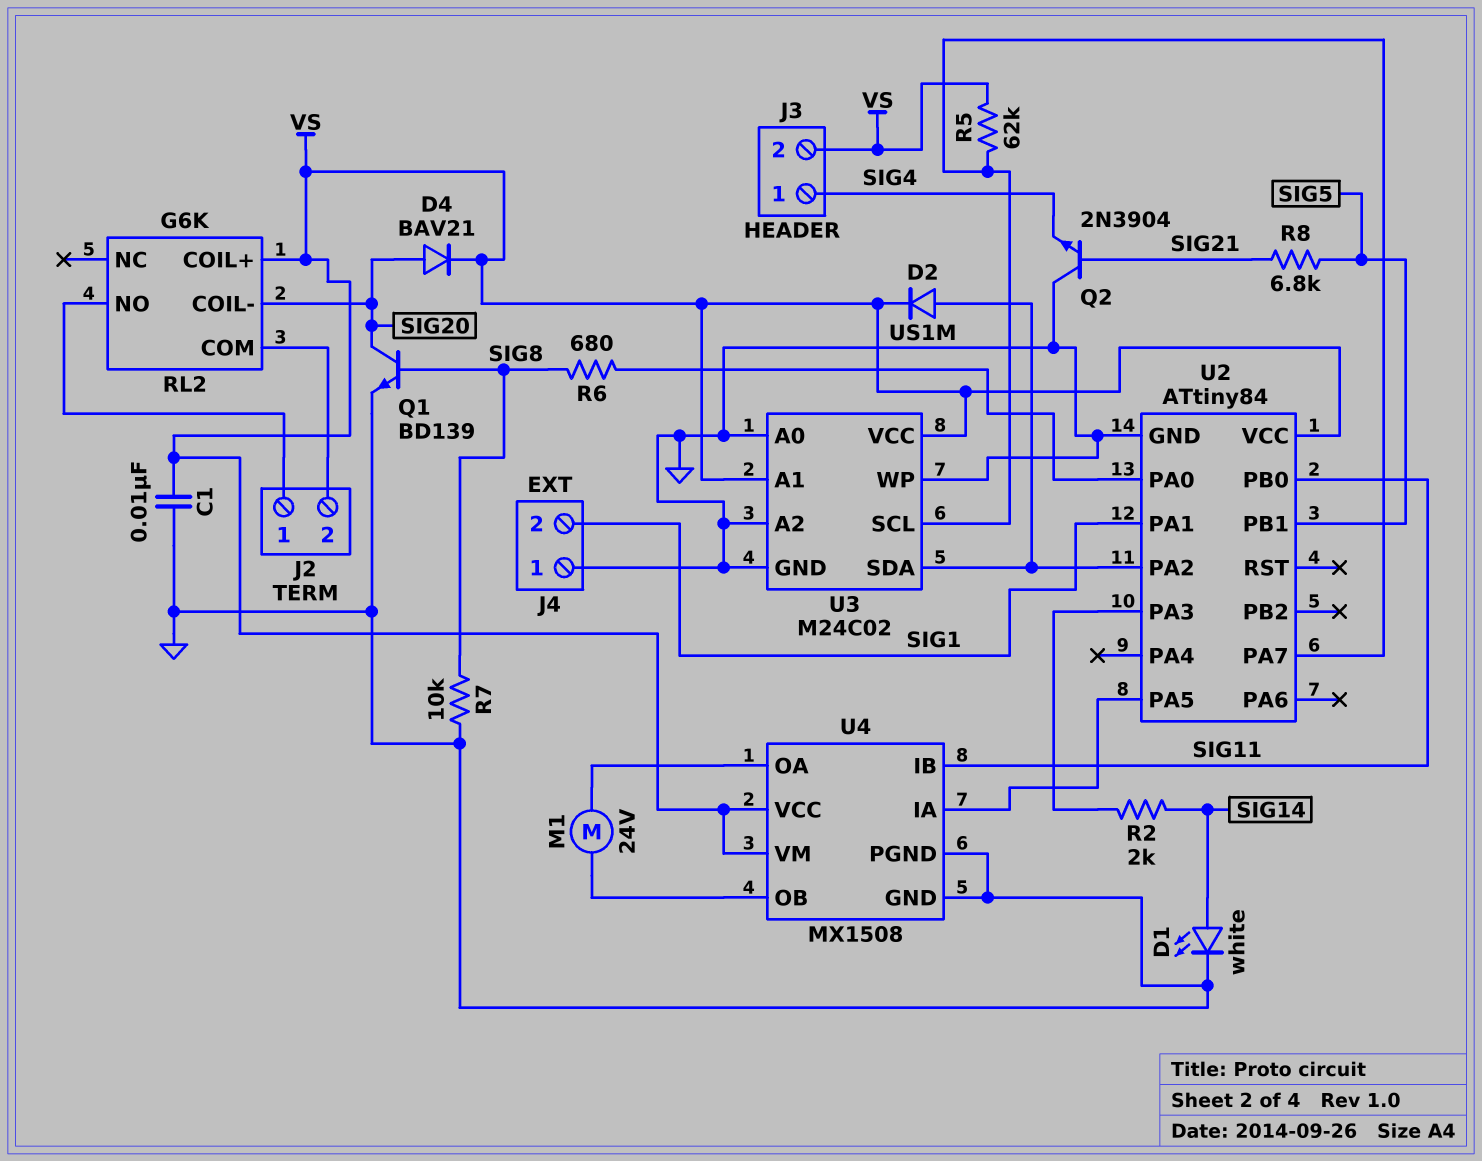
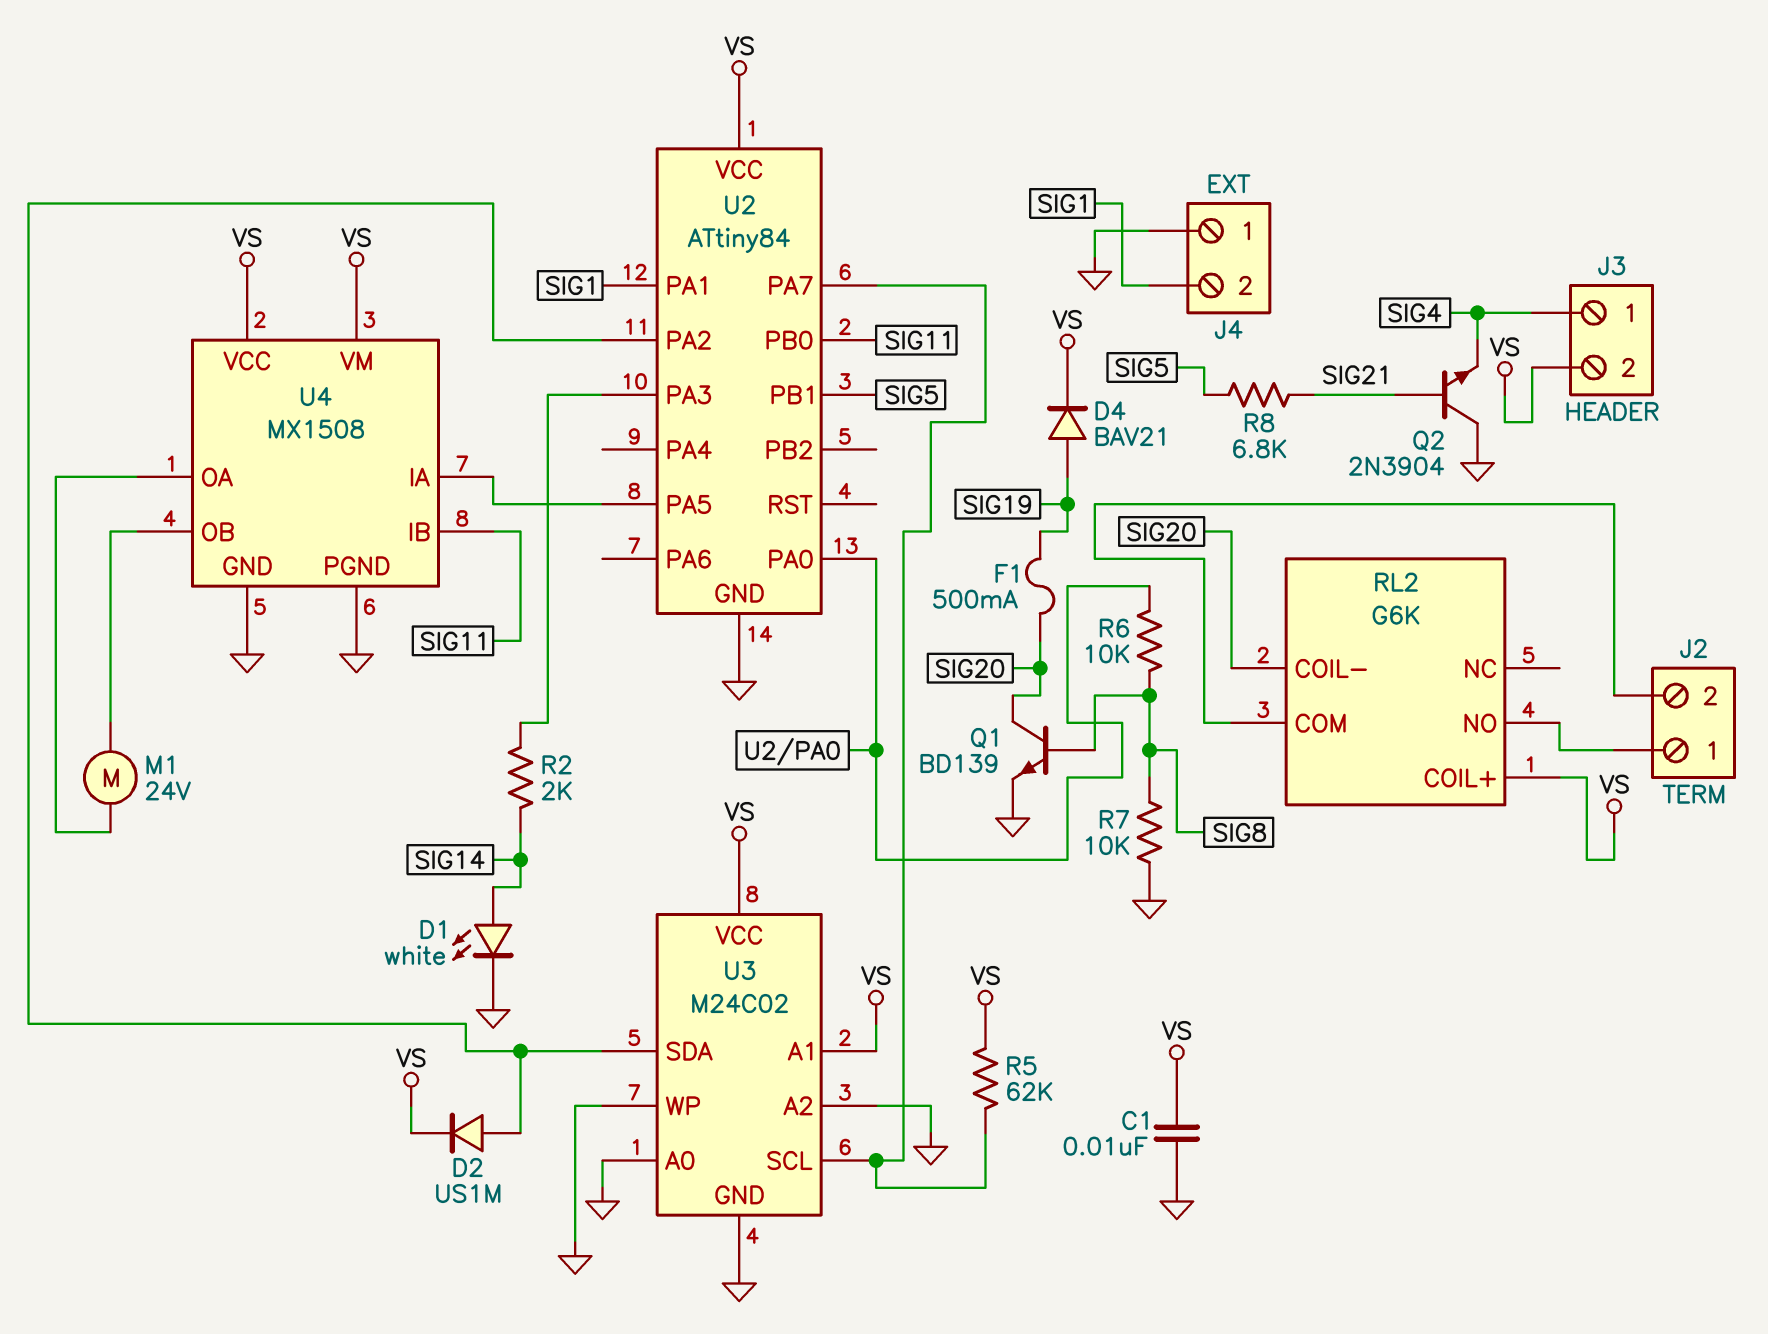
D4: diode BAV21 (A SIG20, K VS) -> diode BAV21 (A SIG19, K VS)
F1: none -> 500mA (SIG19, SIG20)
R6: 680 (SIG8, U2/PA0) -> 10k (SIG8, U2/PA0)

